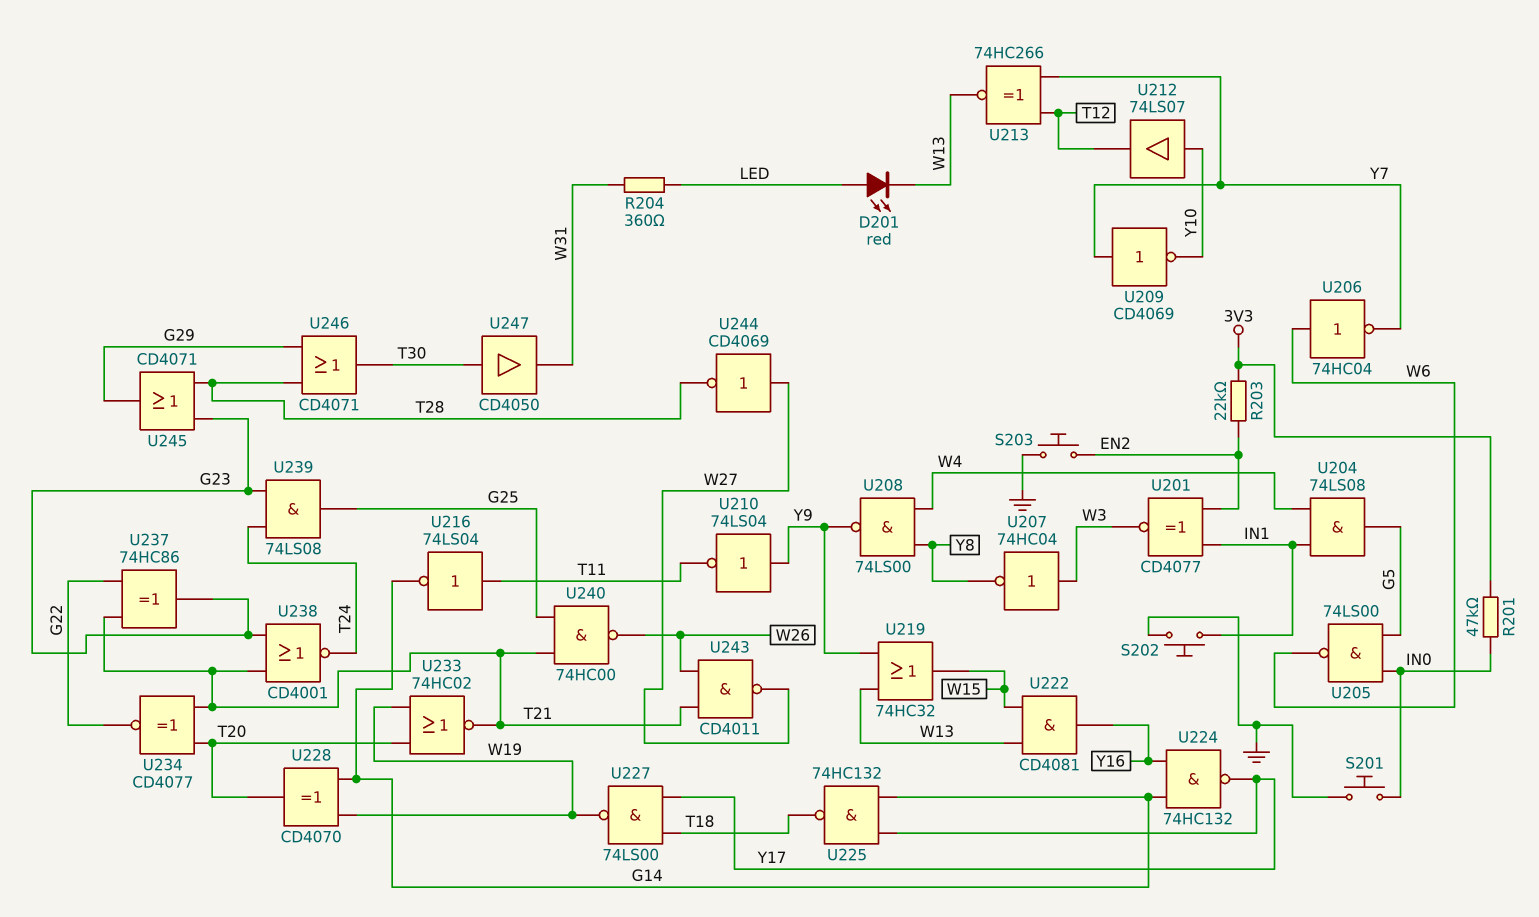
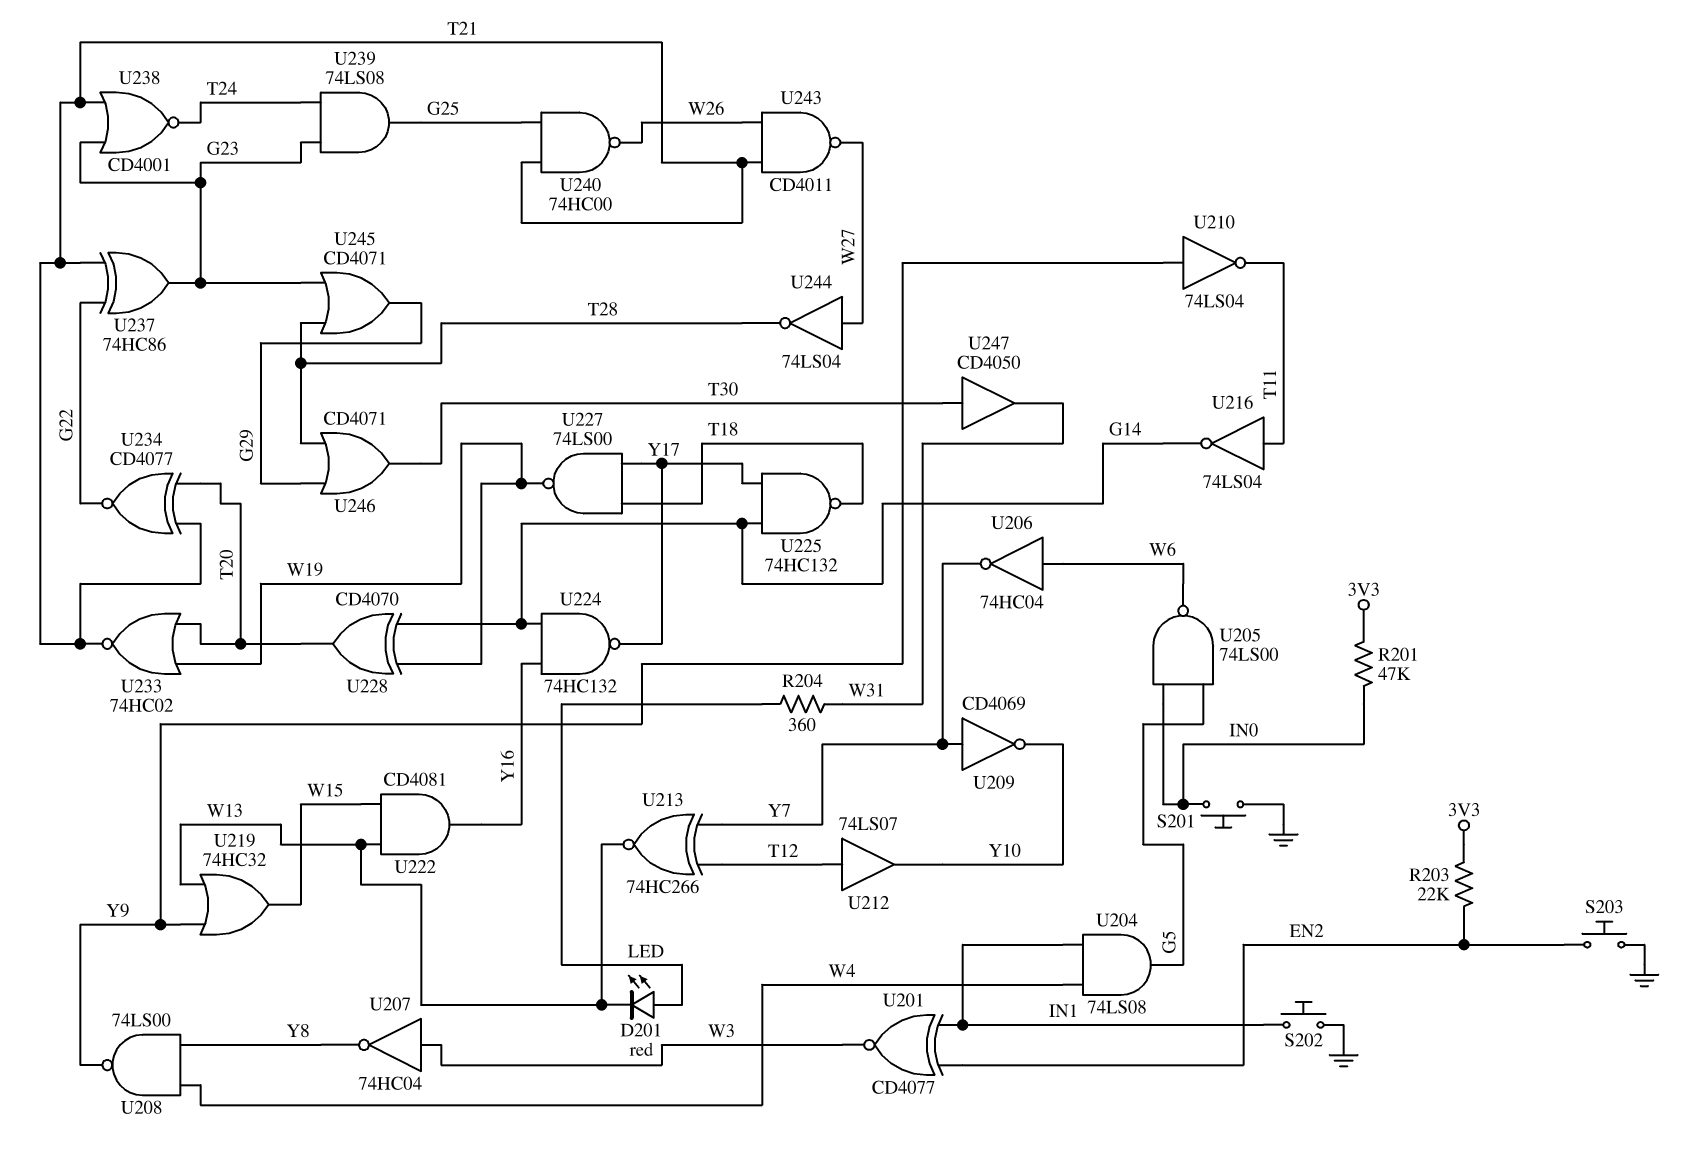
U212: buffer 74LS07 (in Y10, out T12) -> buffer 74LS07 (in T12, out Y10)
U244: NOT CD4069 (in W27, out T28) -> NOT 74LS04 (in W27, out T28)

